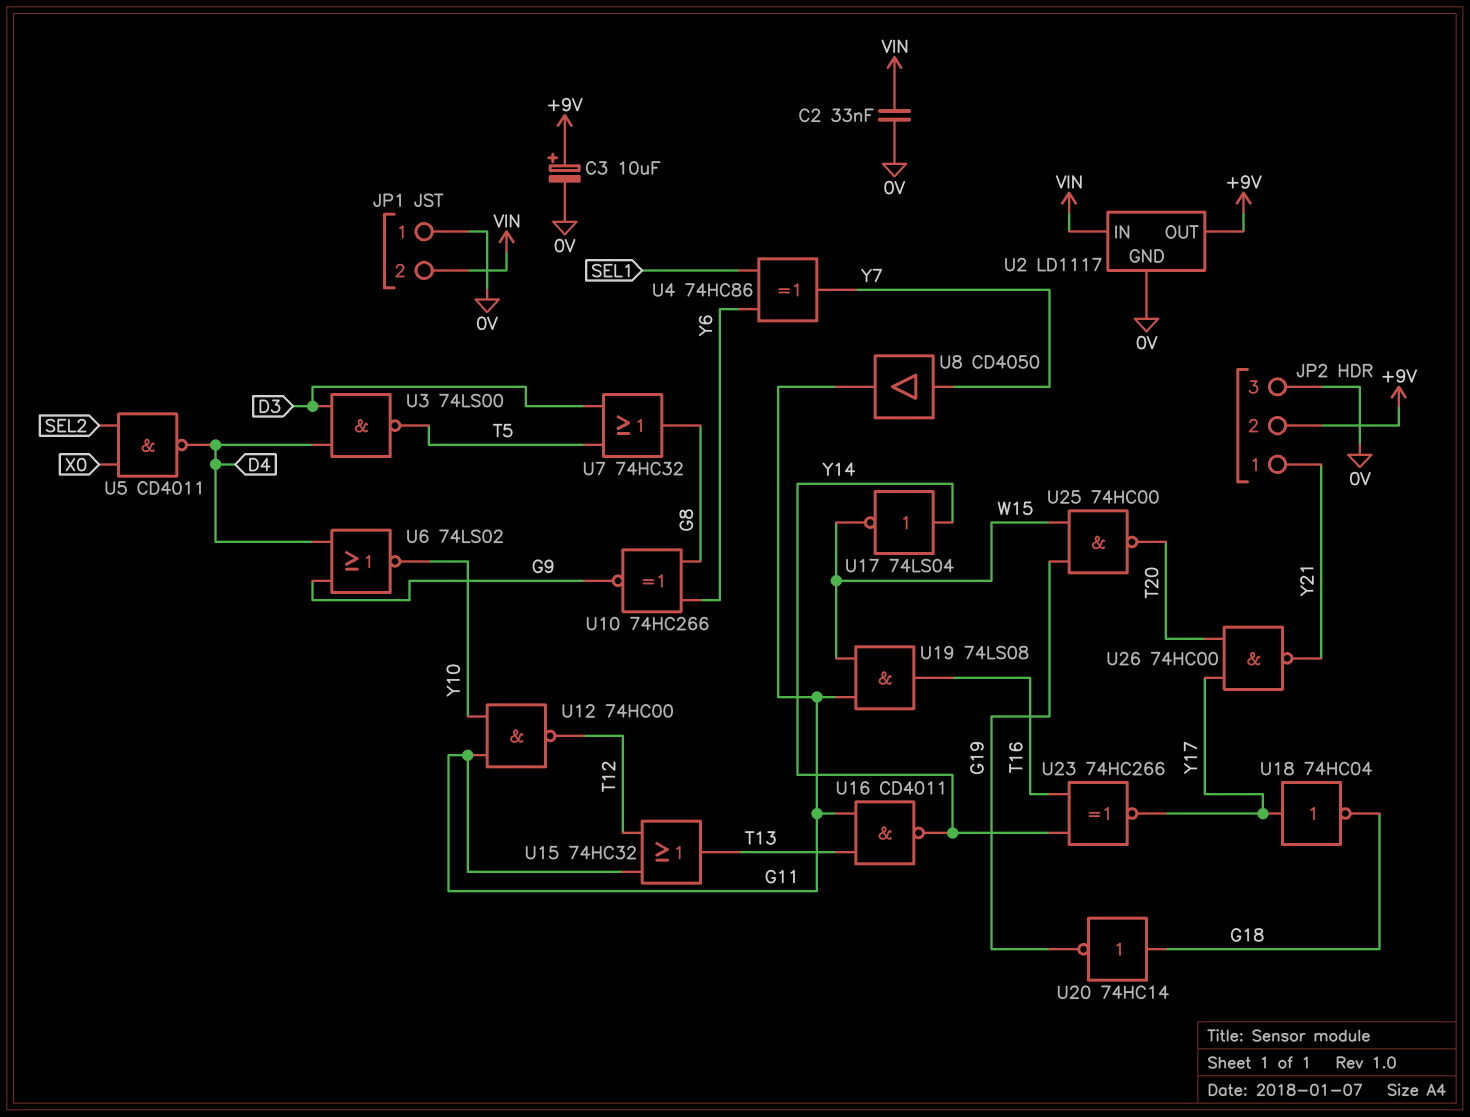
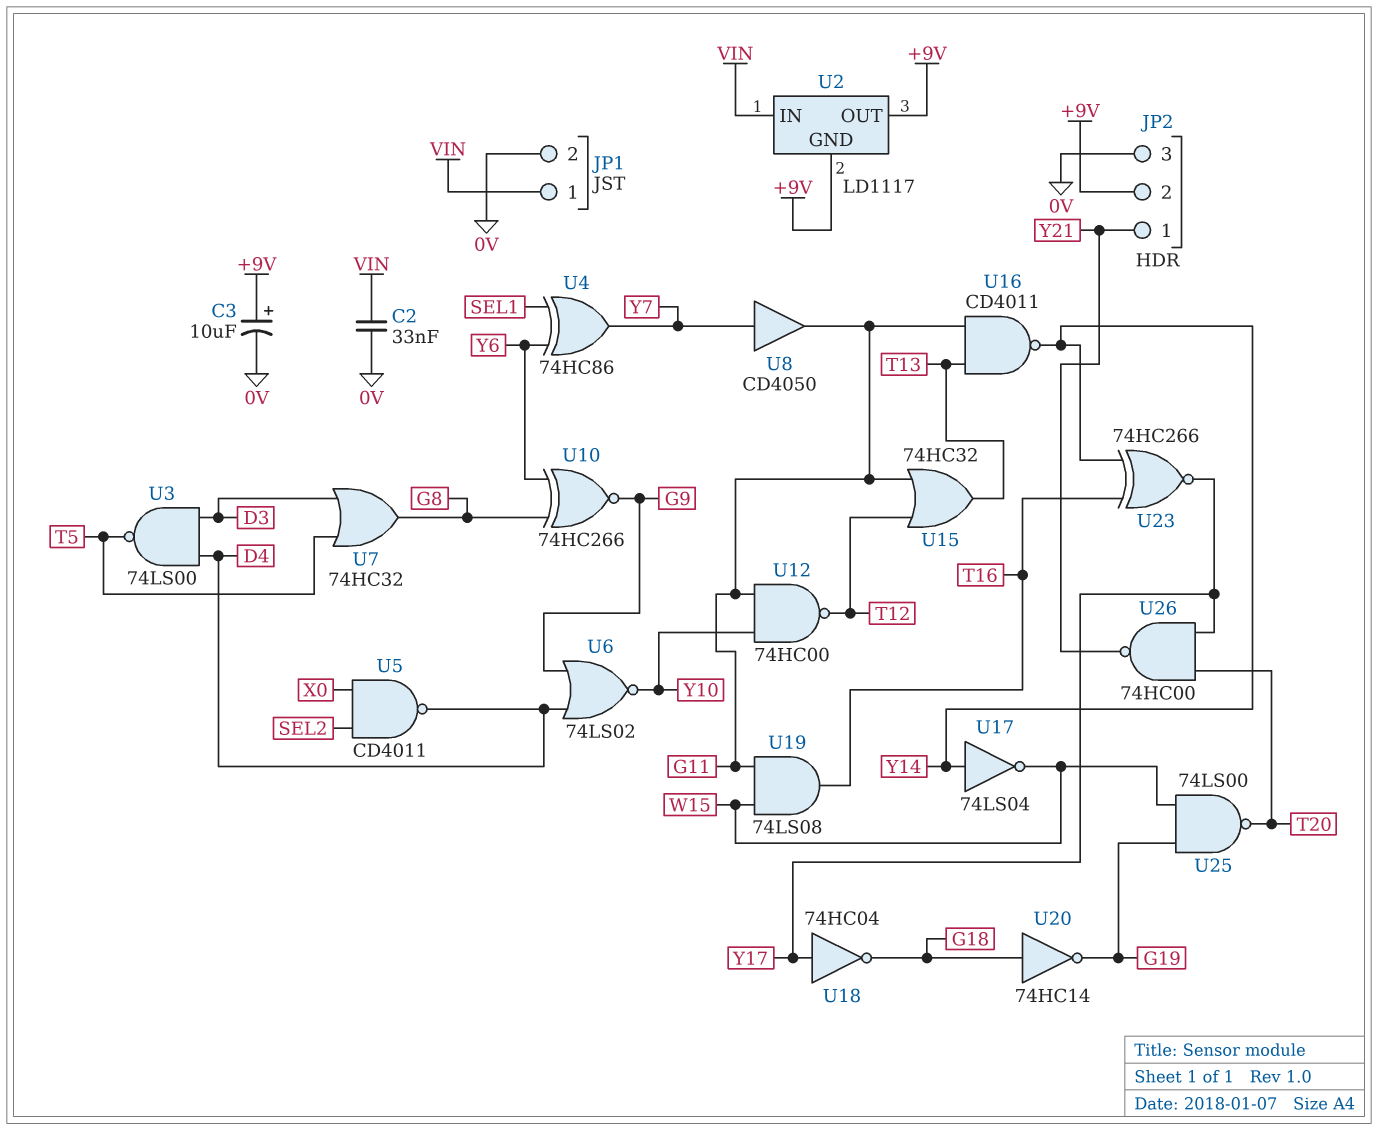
JP1 pin 1: 0V -> VIN
JP1 pin 2: VIN -> 0V
U2 pin GND: 0V -> +9V
U25: NAND 74HC00 (in G19, in W15, out T20) -> NAND 74LS00 (in G19, in W15, out T20)

